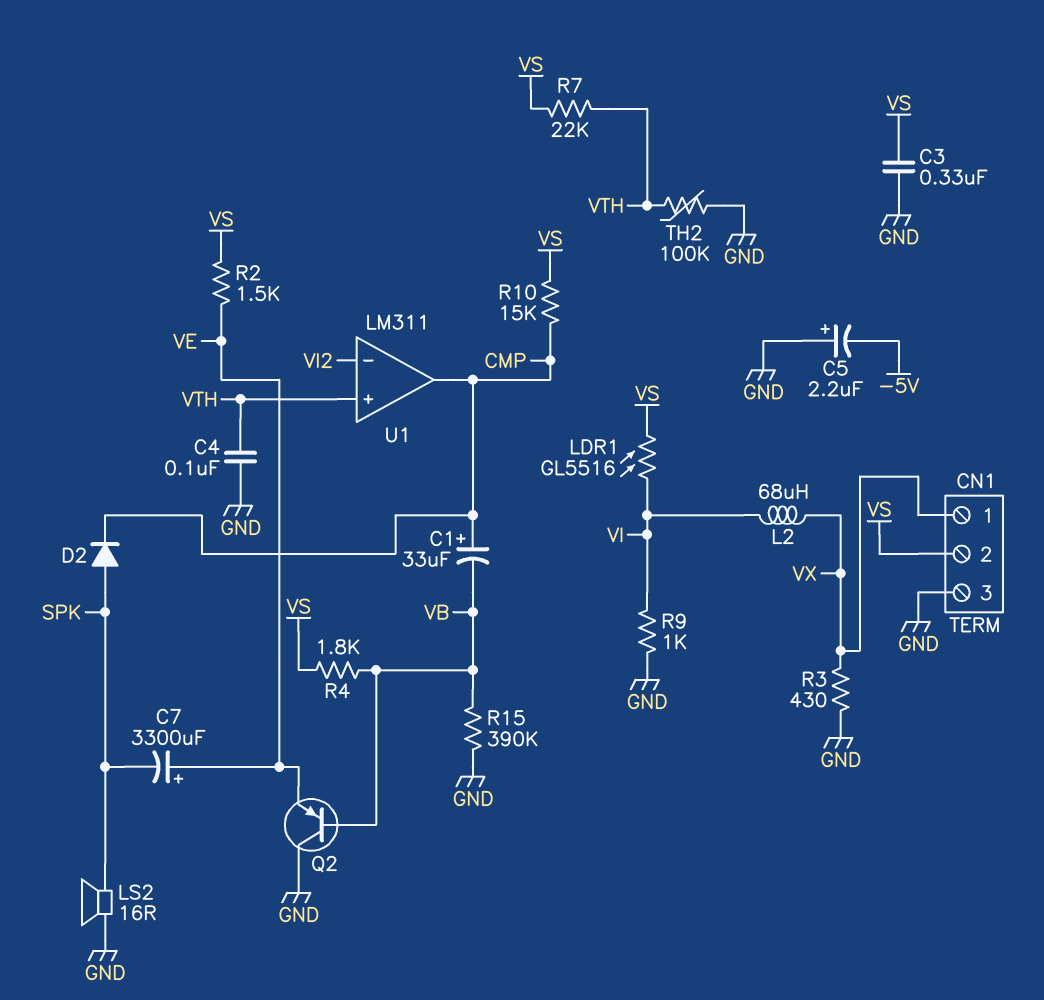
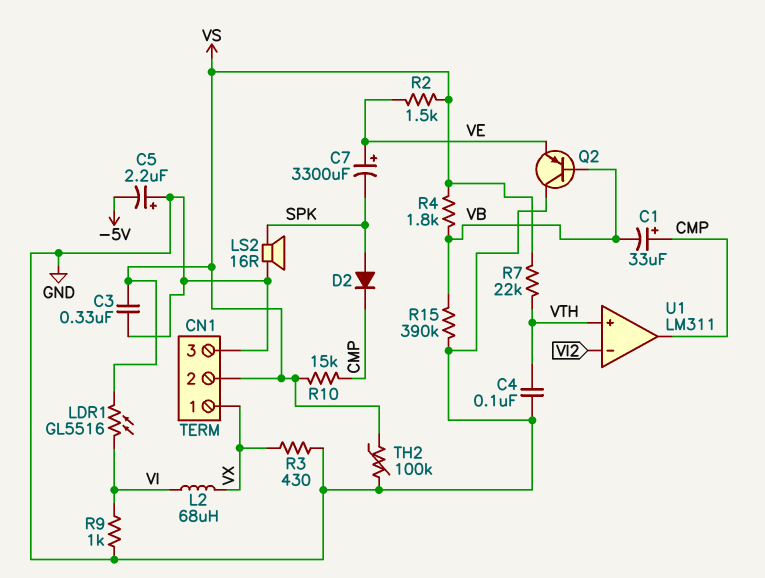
TH2: 100k (GND, VTH) -> 100k (GND, VS)

